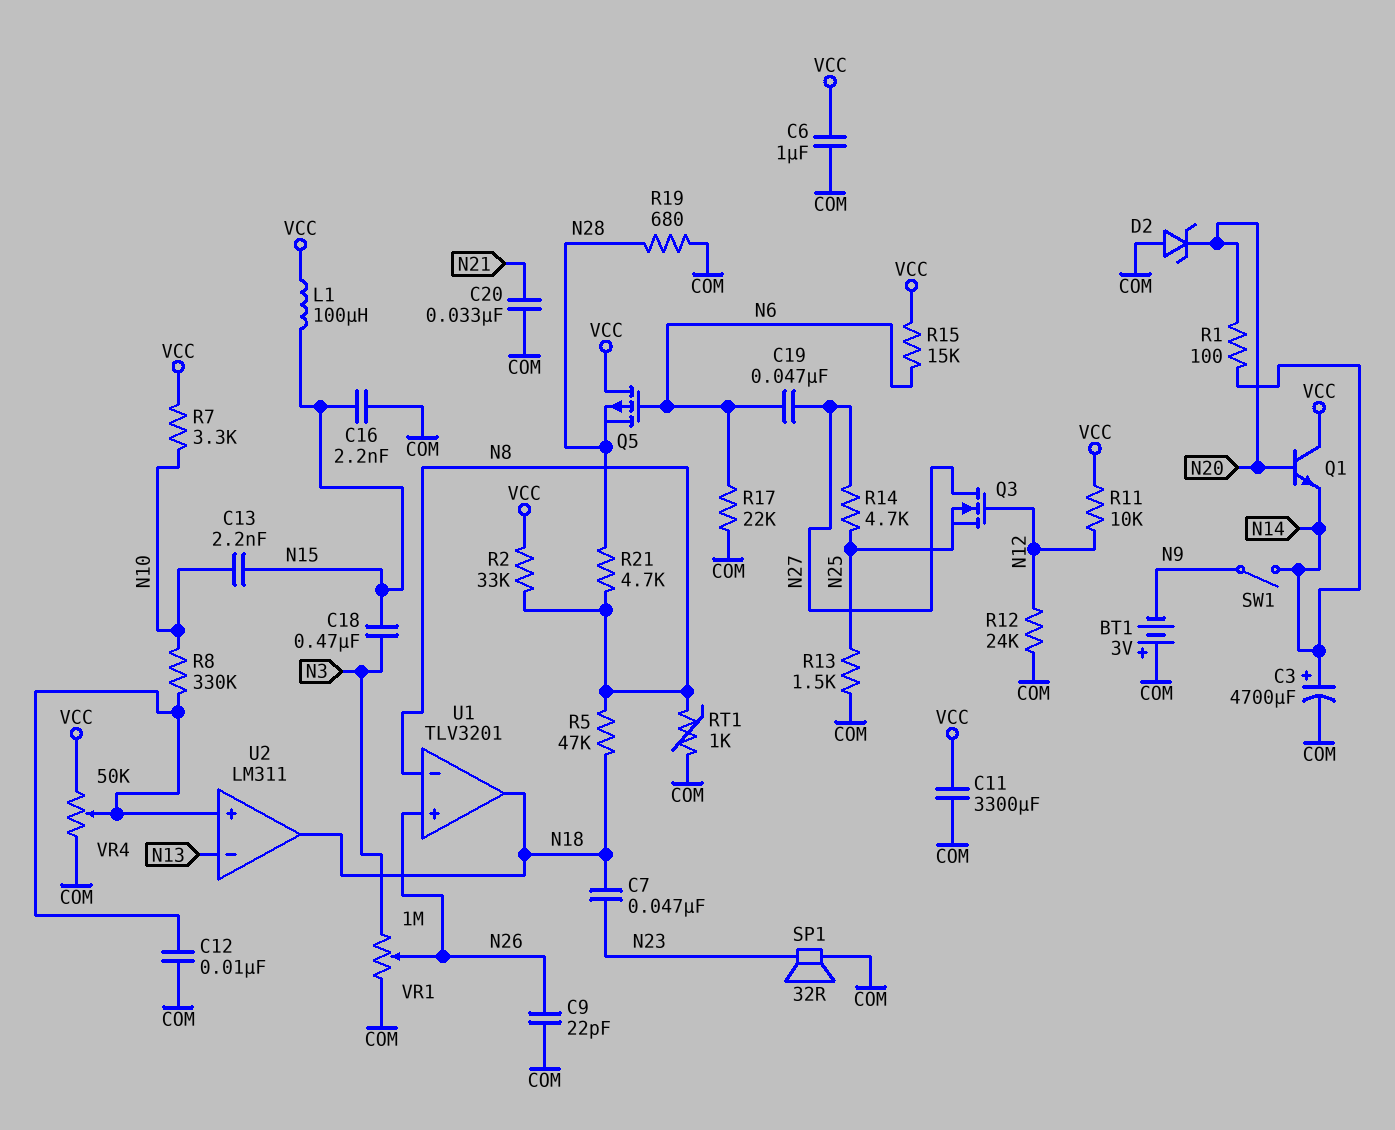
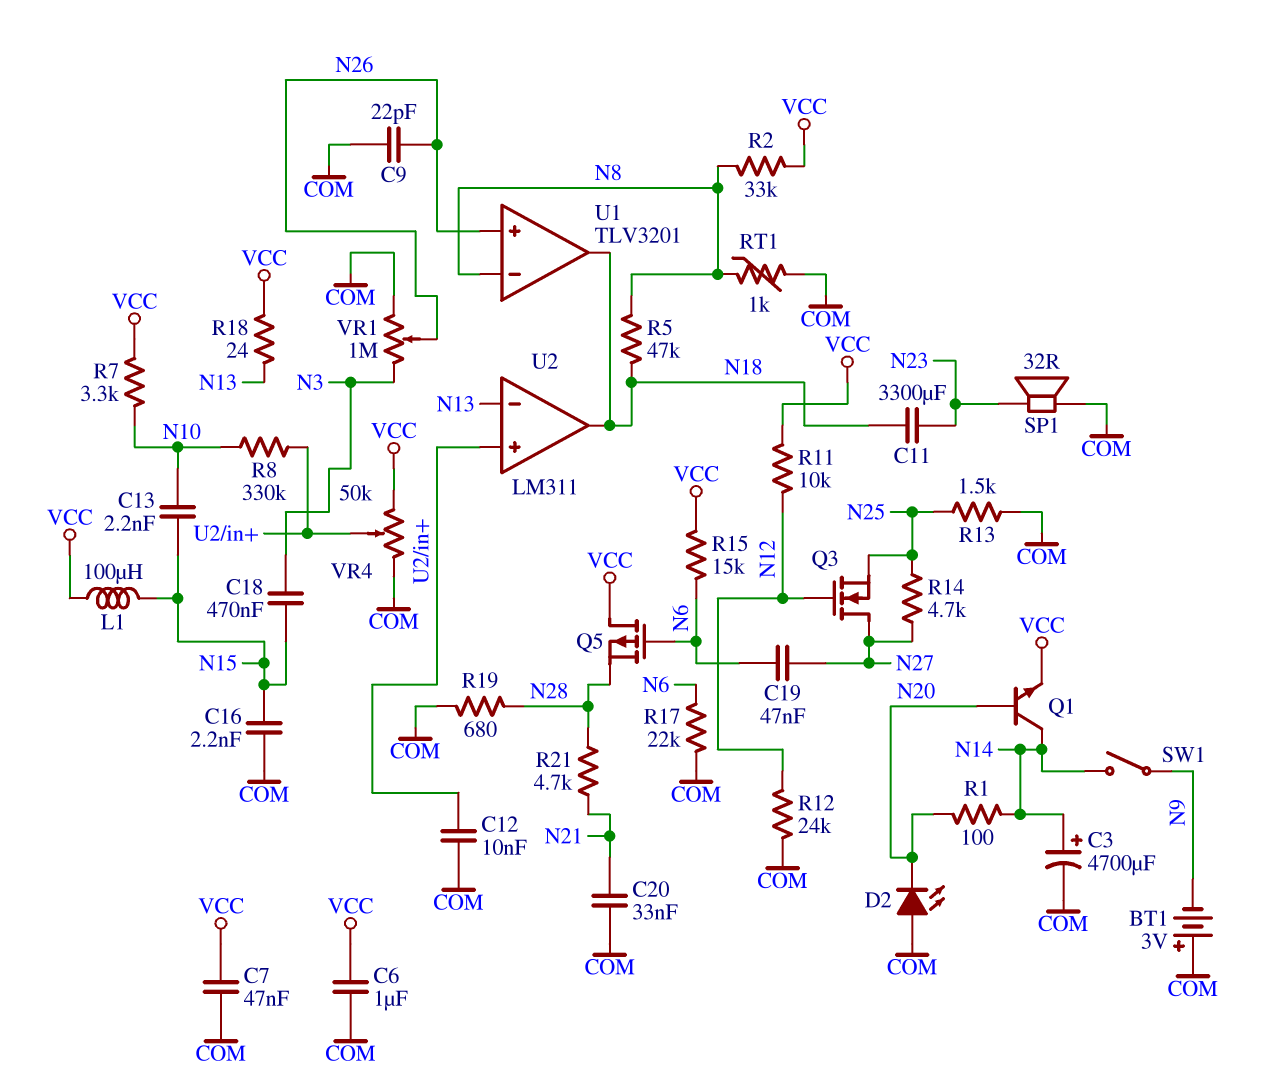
C7: 47nF (N18, N23) -> 47nF (COM, VCC)
C11: 3300uF (COM, VCC) -> 3300uF (N18, N23)
D2: zener (A COM, K N20) -> LED (A COM, K N20)
Q1: NPN (B N20, C VCC, E N14) -> NPN (B N20, C N14, E VCC)
R18: none -> 24 (N13, VCC)
R21: 4.7k (N8, N28) -> 4.7k (N21, N28)

